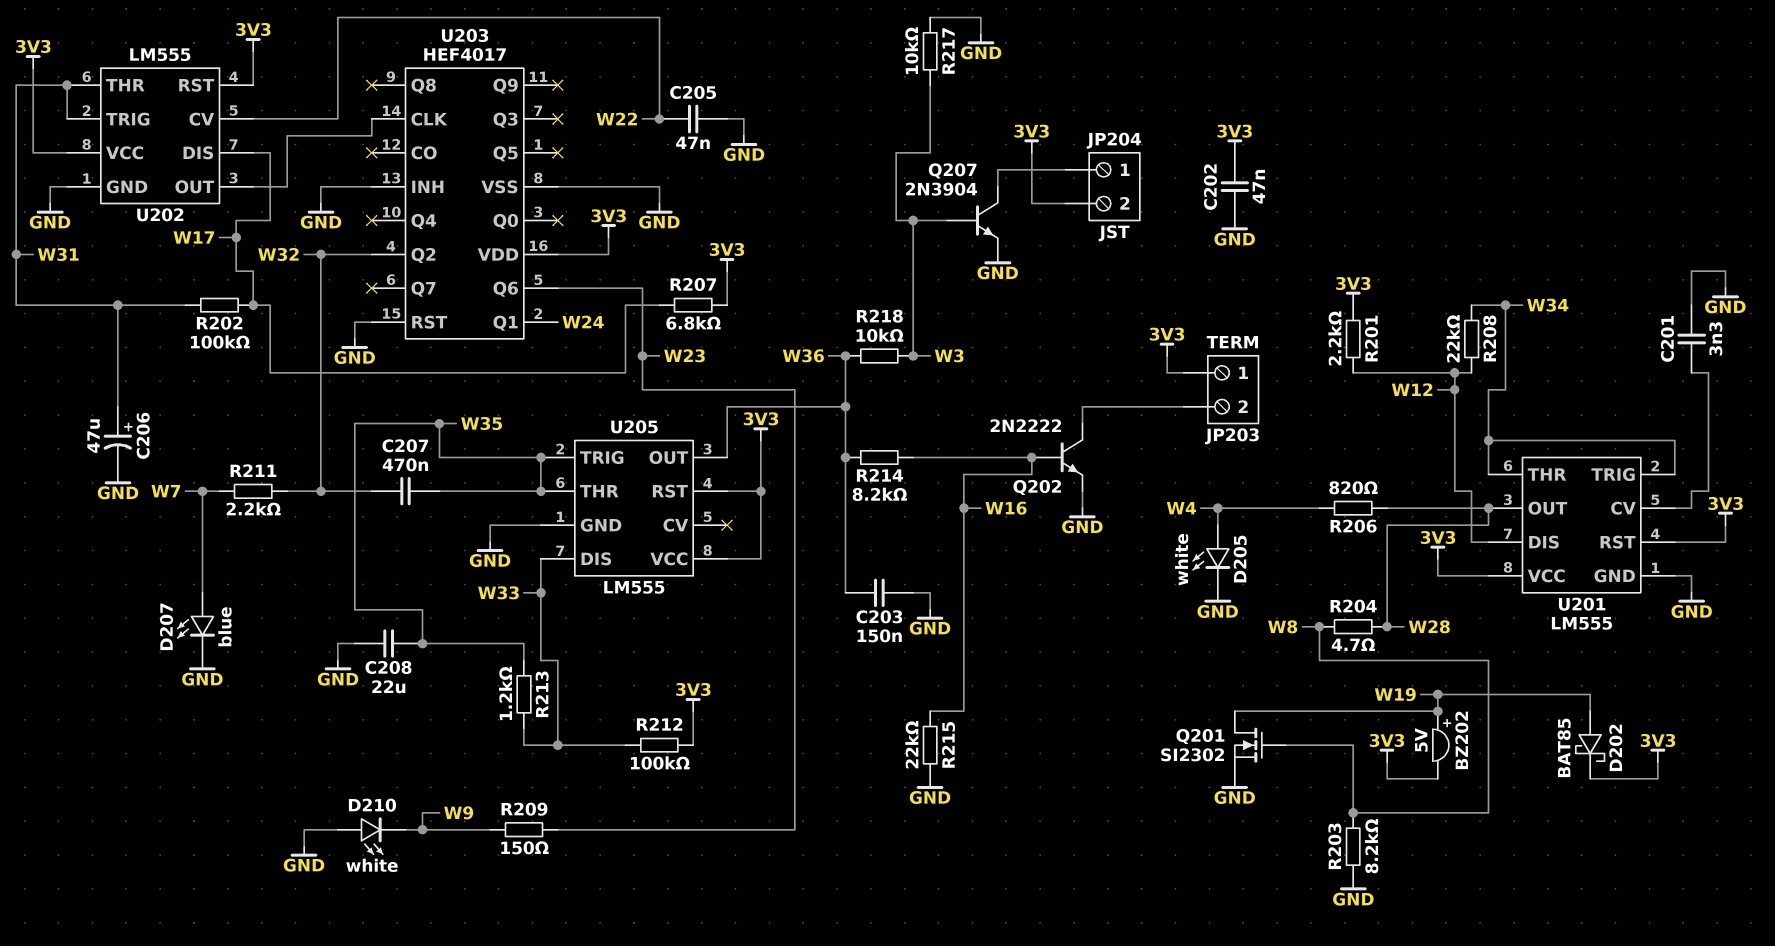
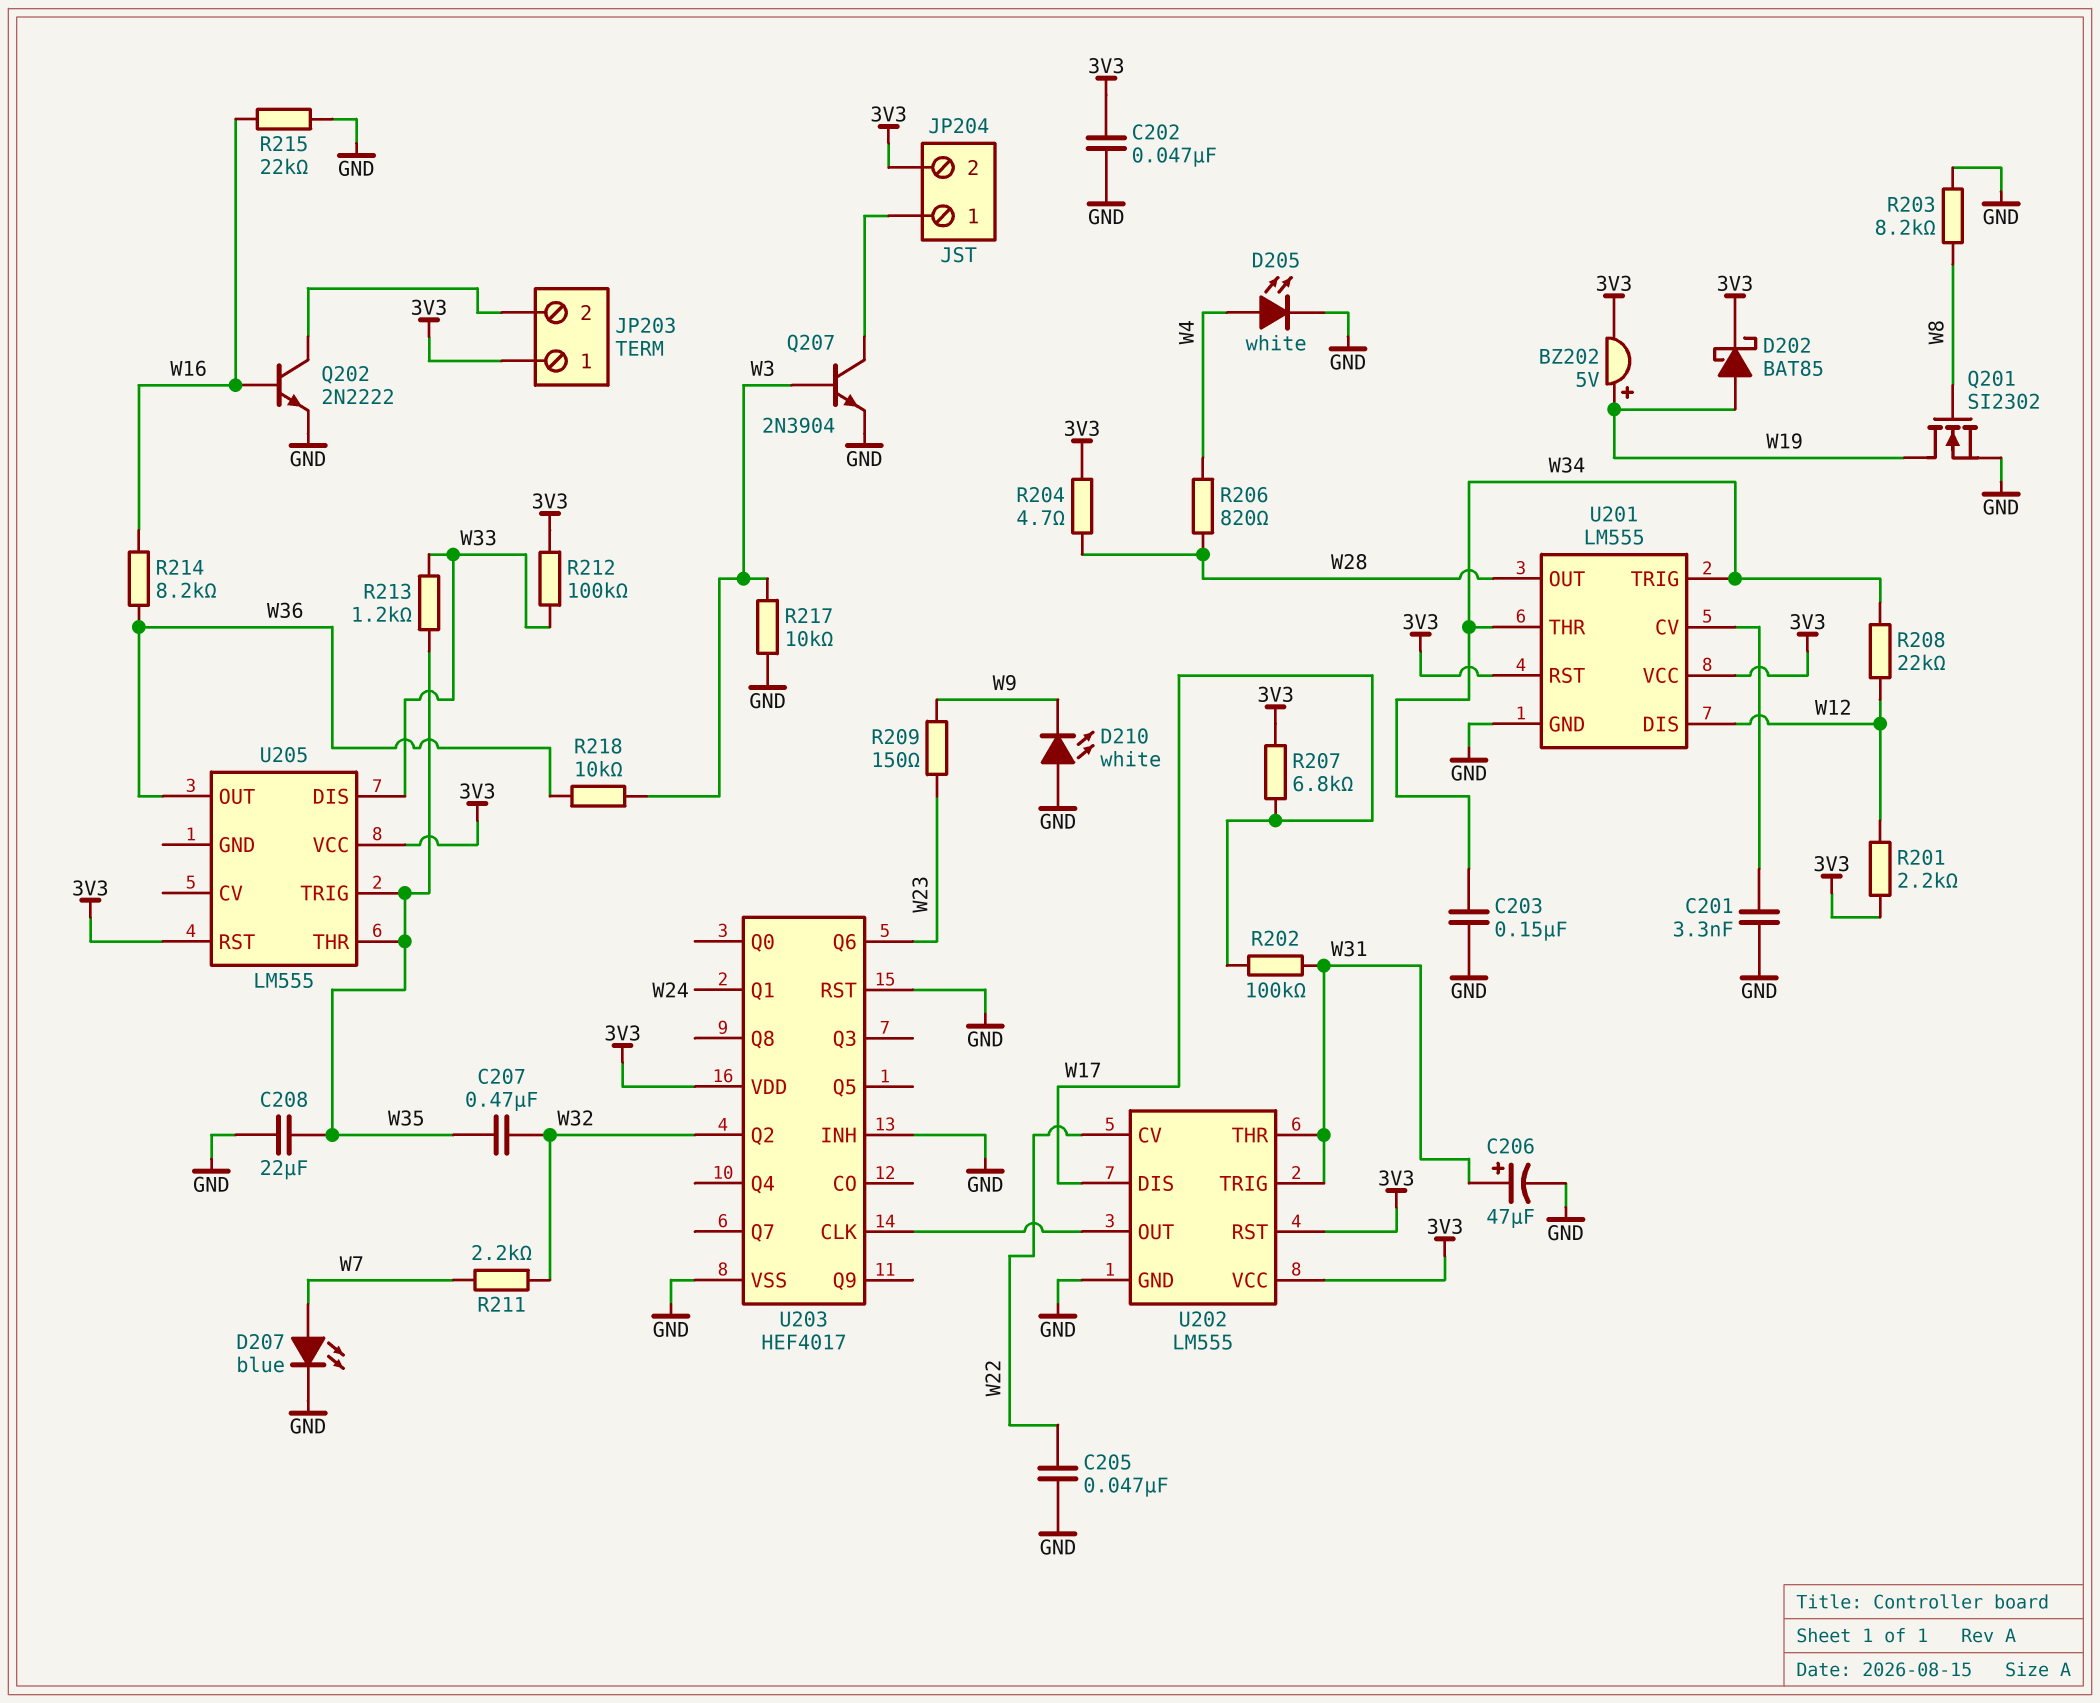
C203: 150nF (GND, W36) -> 150nF (GND, W34)
R204: 4.7 (W8, W28) -> 4.7 (3V3, W28)
U205 pin GND: GND -> none

